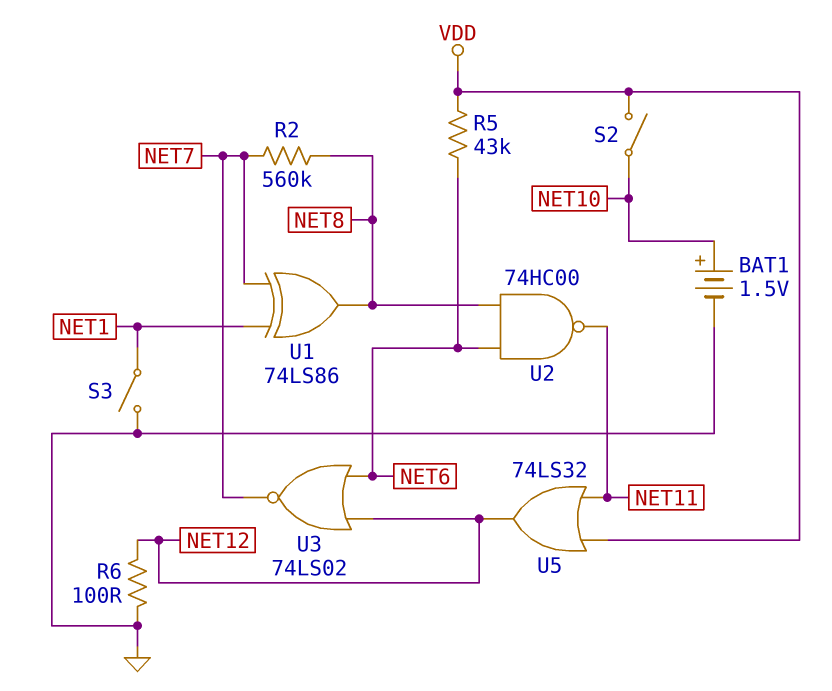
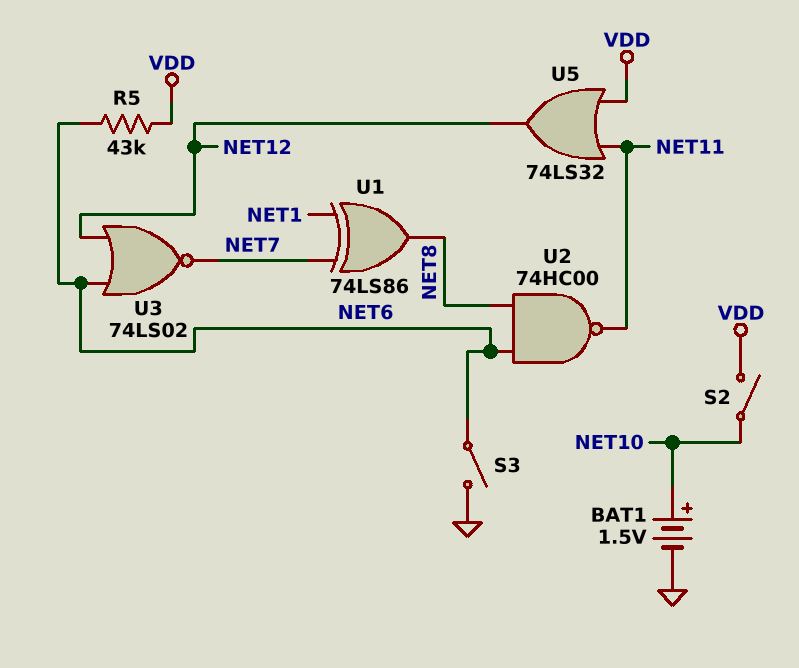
R2: 560k (NET7, NET8) -> none
R6: 100 (GND, NET12) -> none
S3: switch (GND, NET1) -> switch (GND, NET6)

